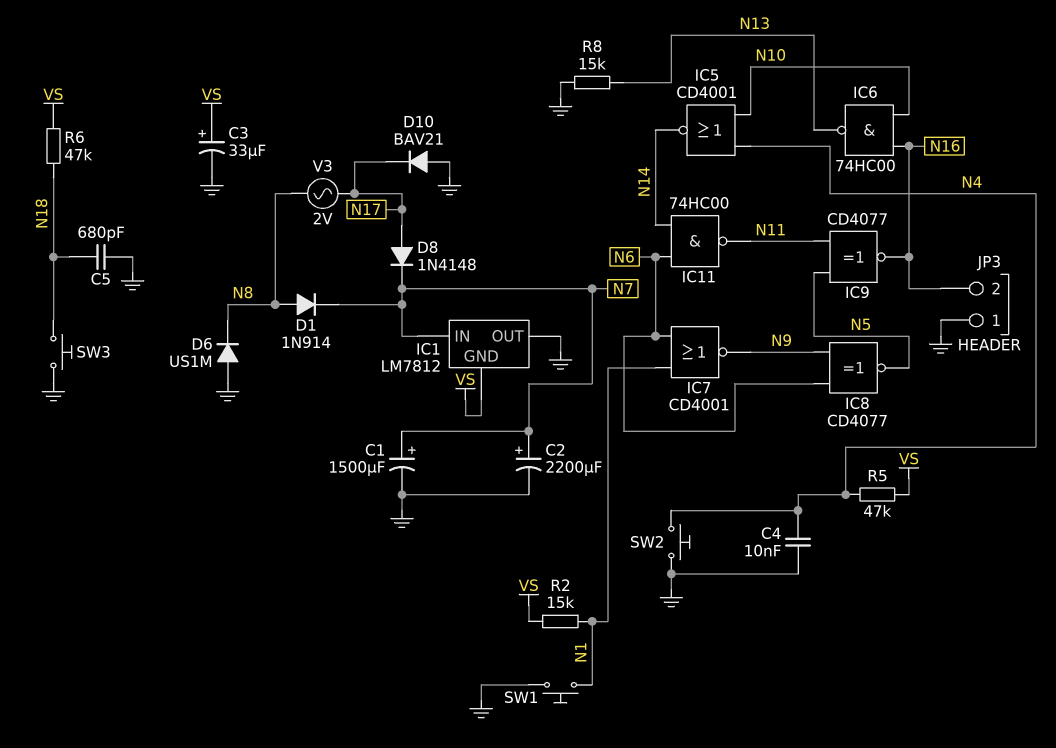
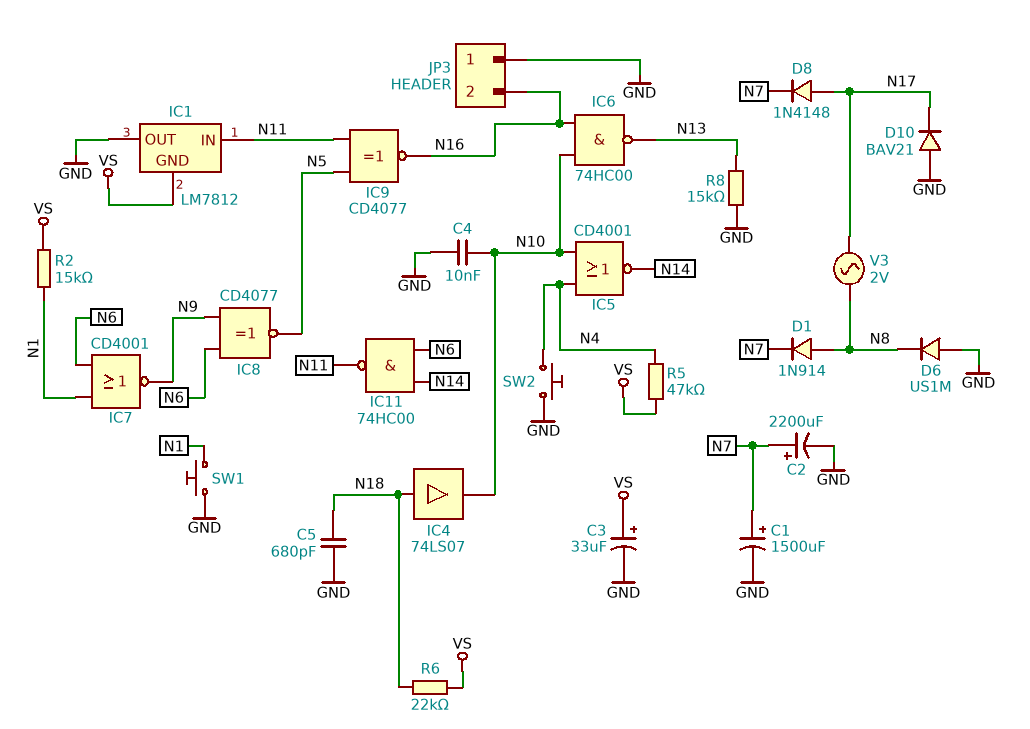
C4: 10nF (GND, N4) -> 10nF (GND, N10)
IC1 pin IN: N7 -> N11
IC4: none -> buffer 74LS07 (in N18, out N10)
R6: 47k (N18, VS) -> 22k (N18, VS)
SW3: button (GND, N18) -> none

